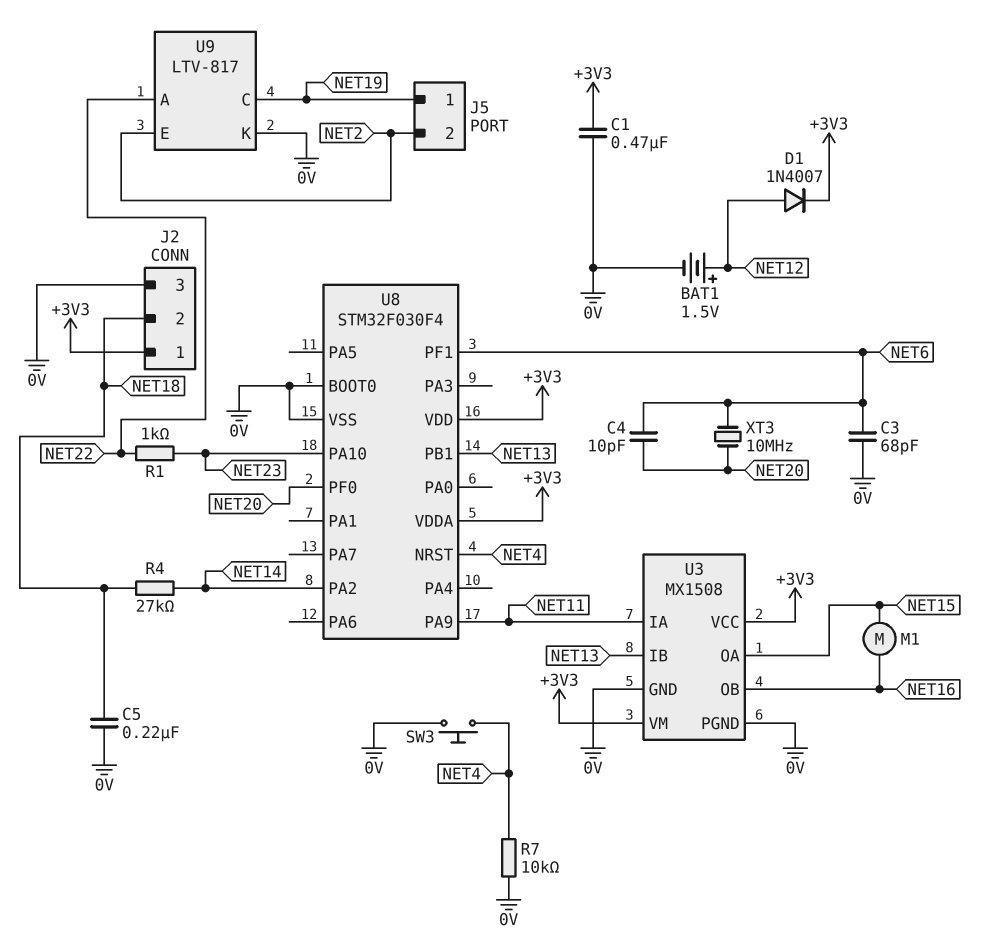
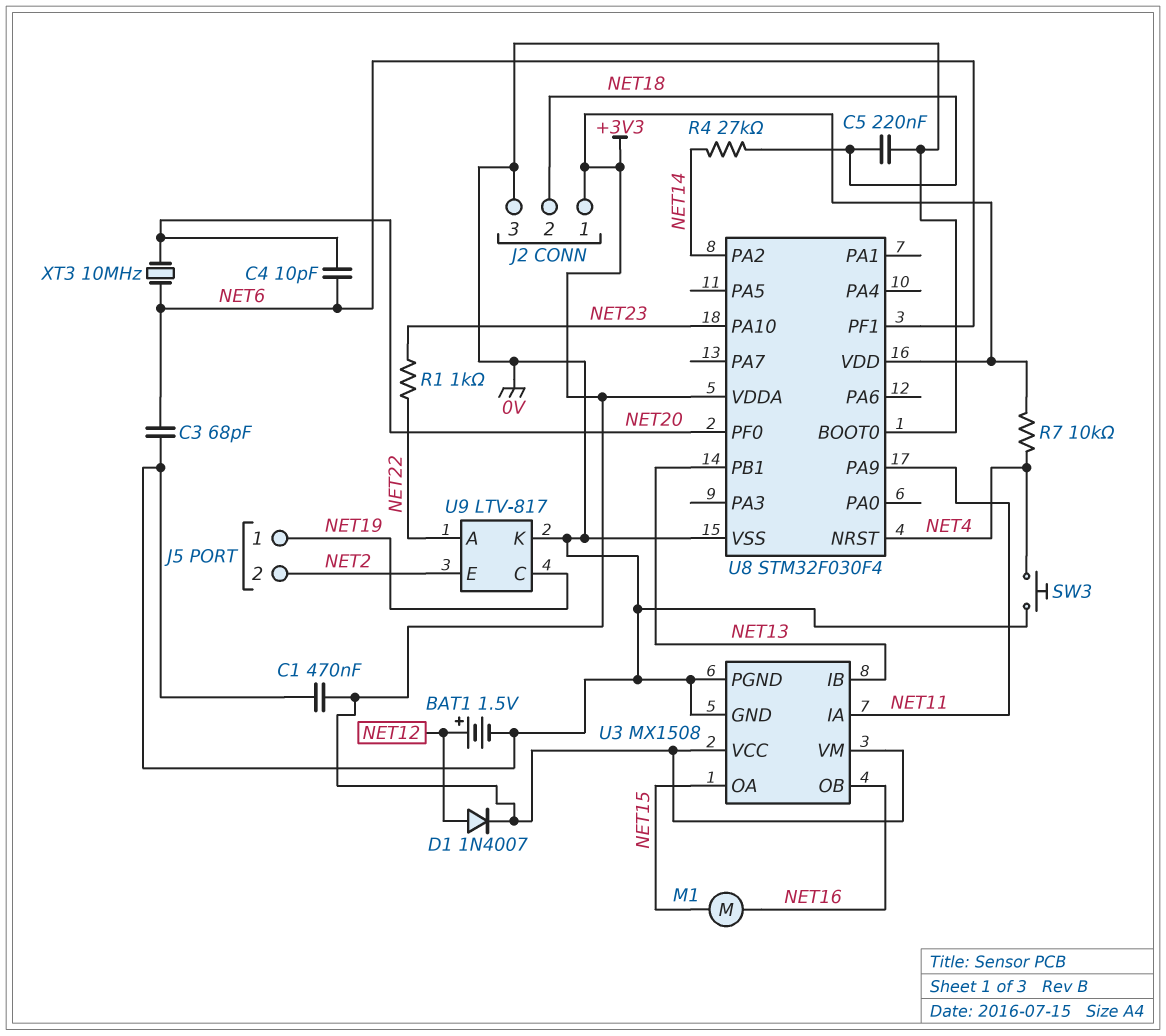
R7: 10k (0V, NET4) -> 10k (+3V3, NET4)

